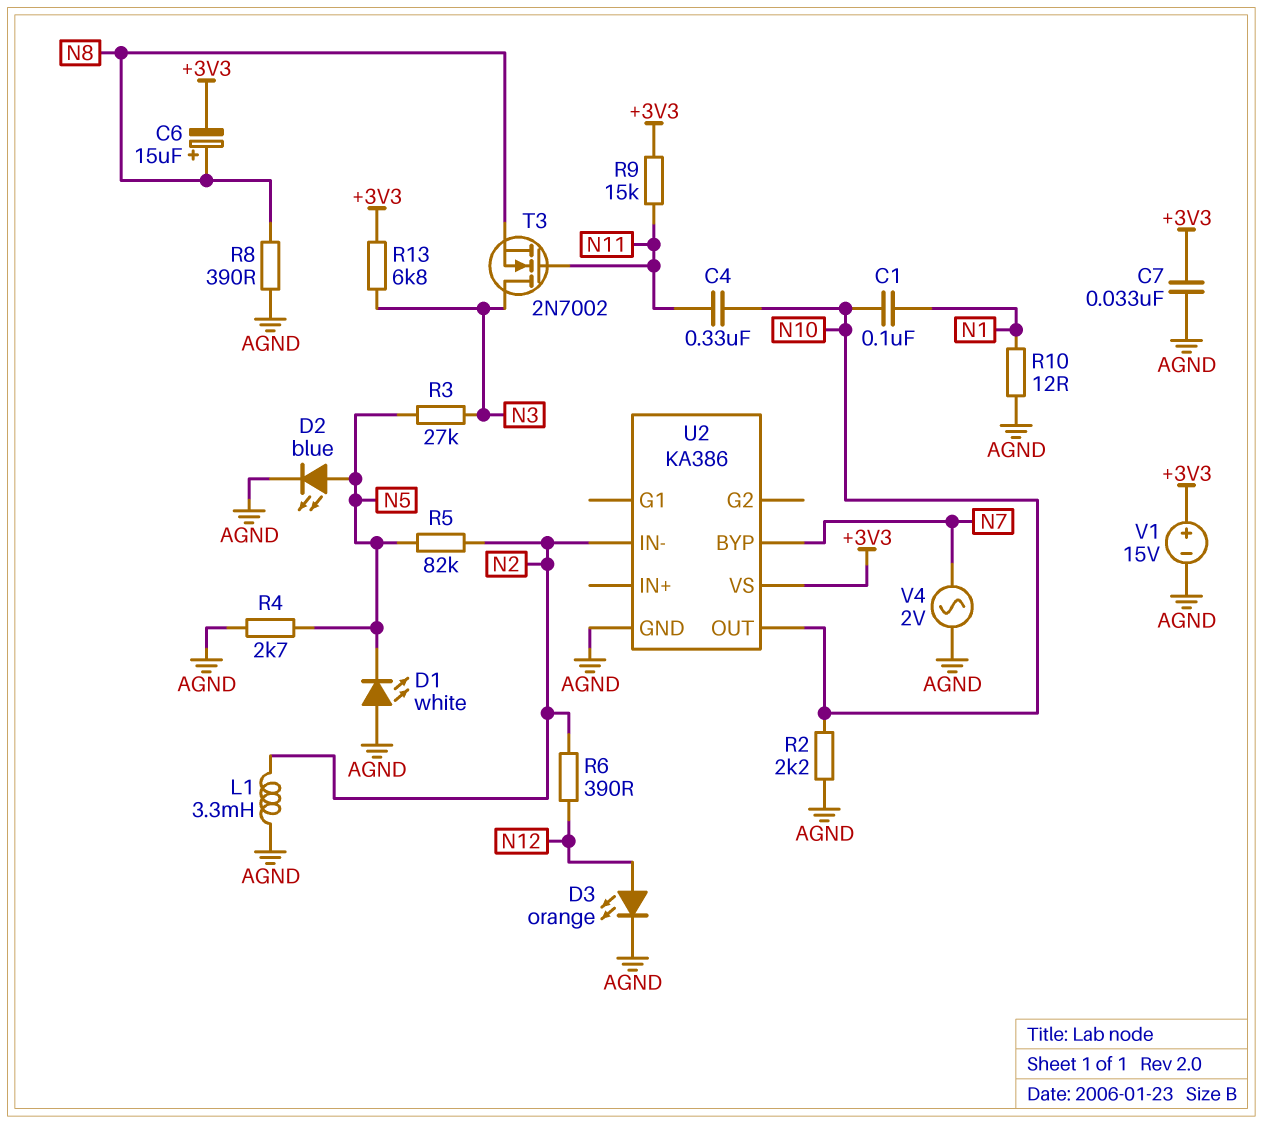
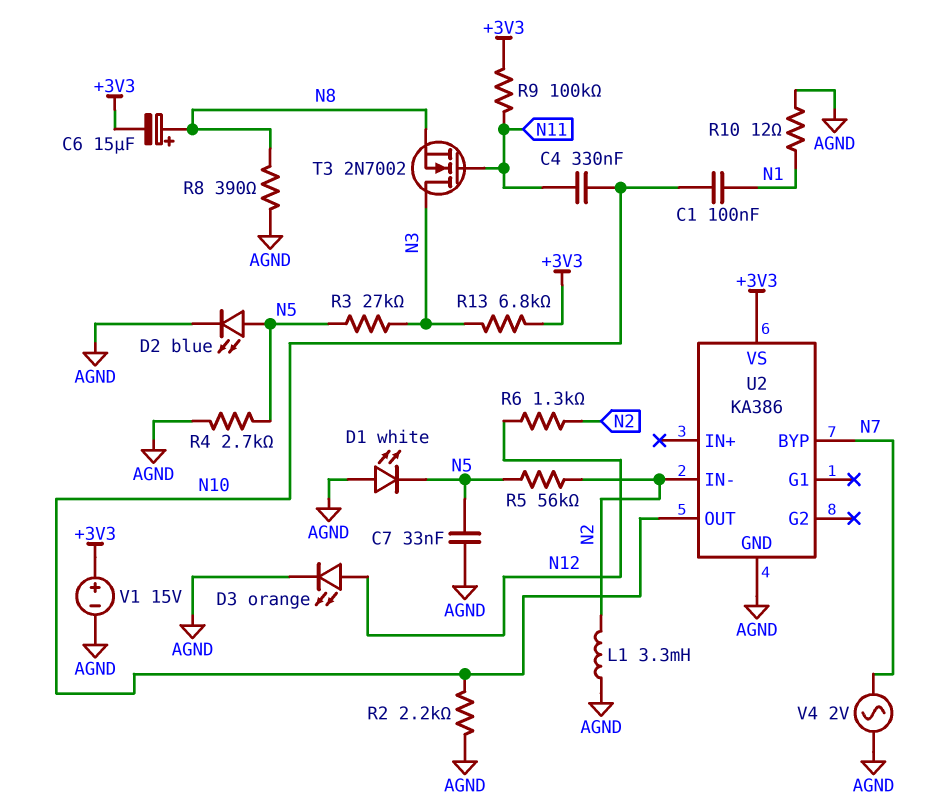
C7: 33nF (+3V3, AGND) -> 33nF (AGND, N5)
R5: 82k (N2, N5) -> 56k (N2, N5)
R6: 390 (N2, N12) -> 1.3k (N2, N12)
R9: 15k (+3V3, N11) -> 100k (+3V3, N11)

